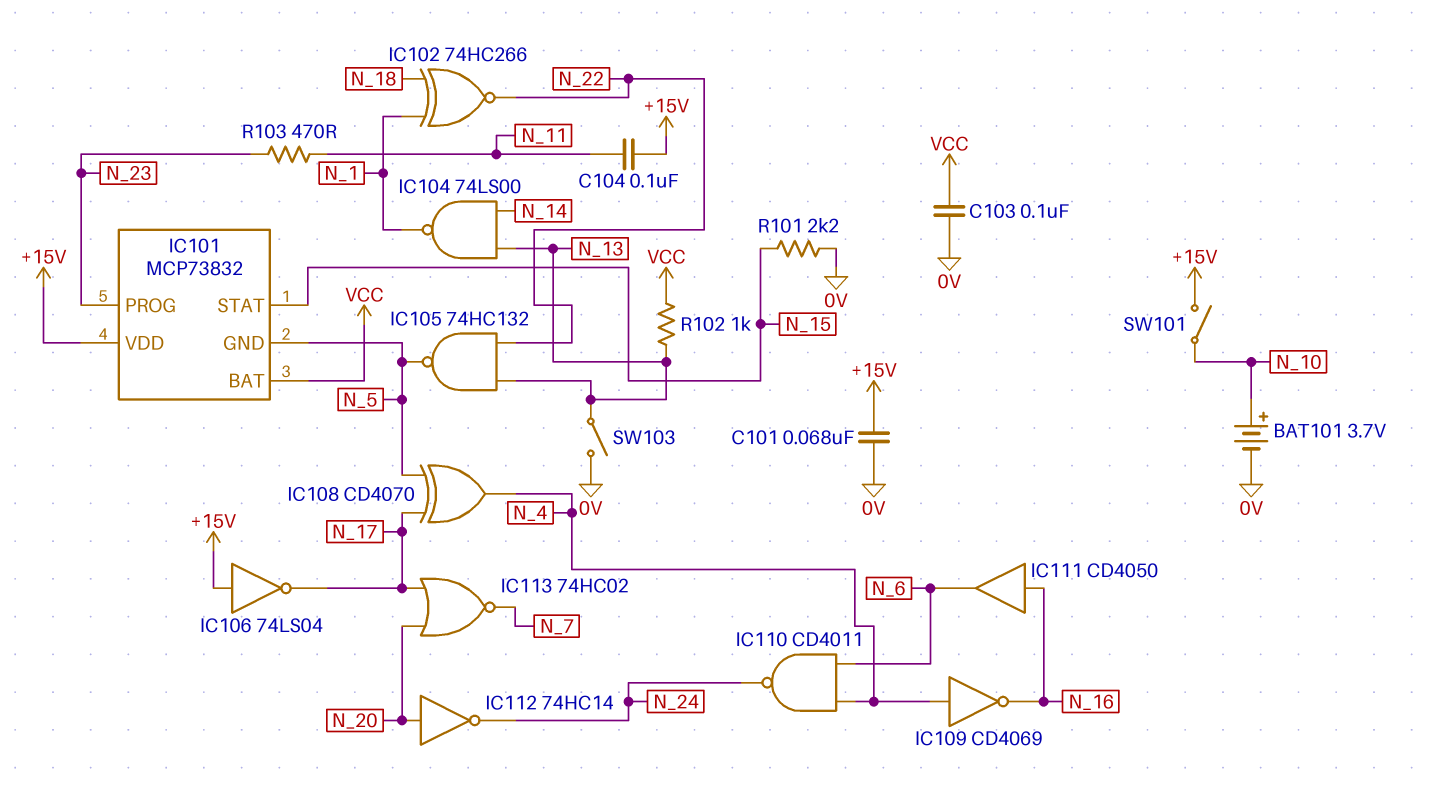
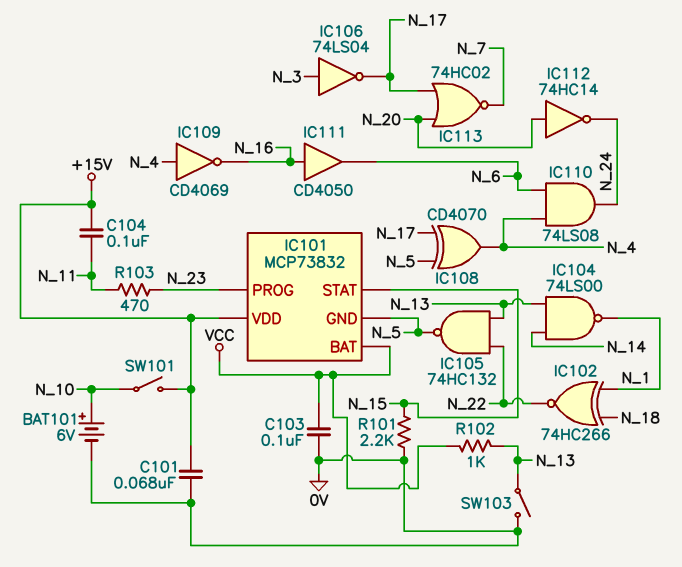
BAT101: 3.7V (plus N_10, minus 0V) -> 6V (plus N_10, minus 0V)
IC106: NOT 74LS04 (in +15V, out N_17) -> NOT 74LS04 (in N_3, out N_17)
IC110: NAND CD4011 (in N_4, in N_6, out N_24) -> AND 74LS08 (in N_4, in N_6, out N_24)

